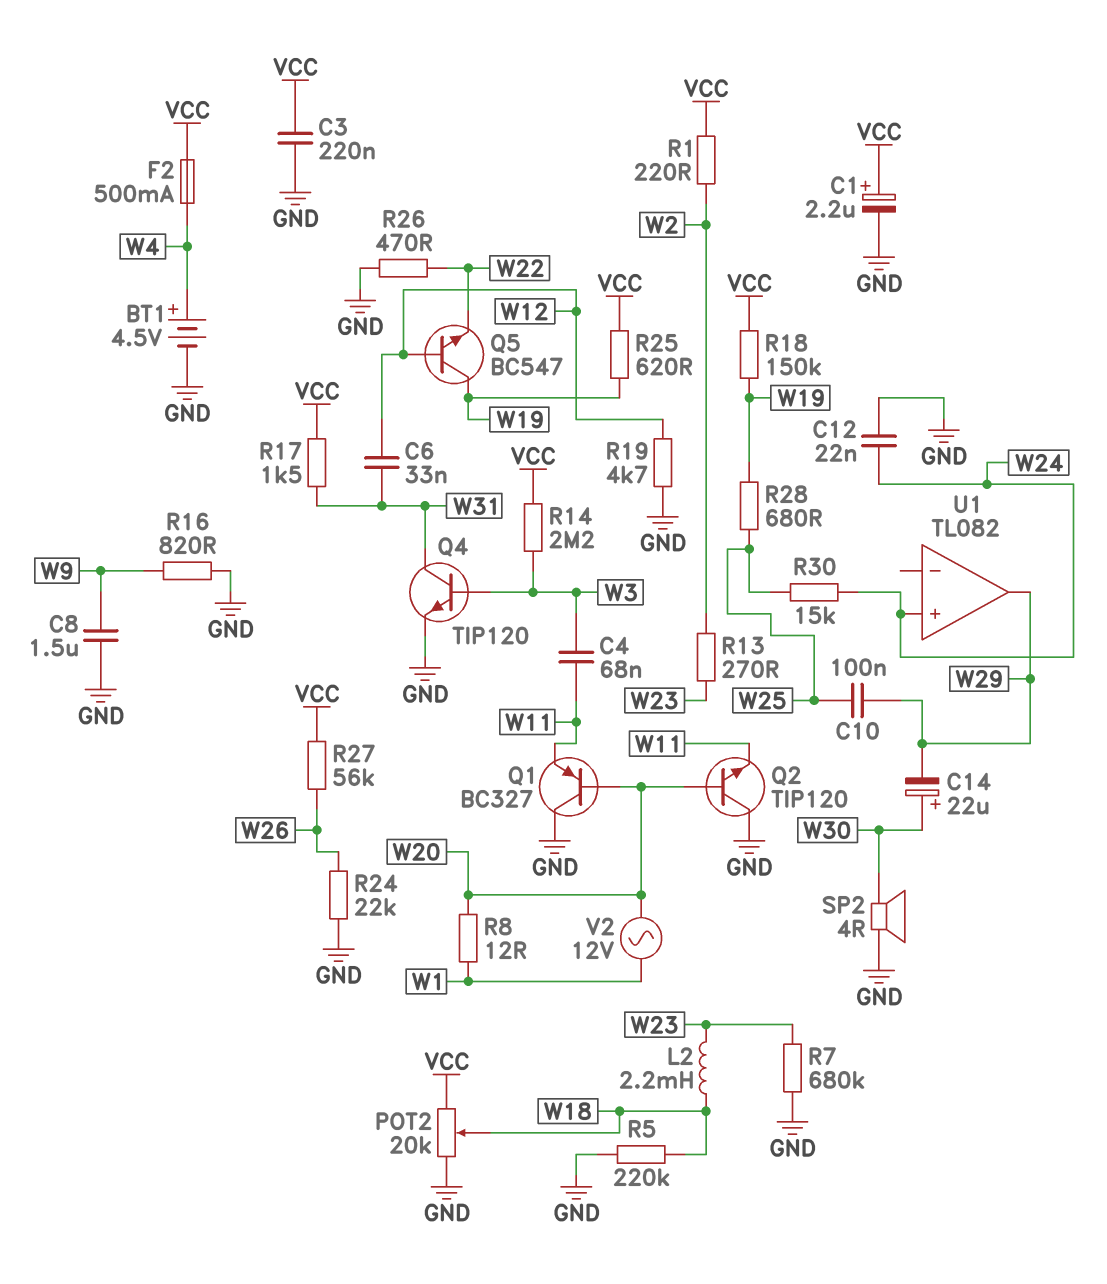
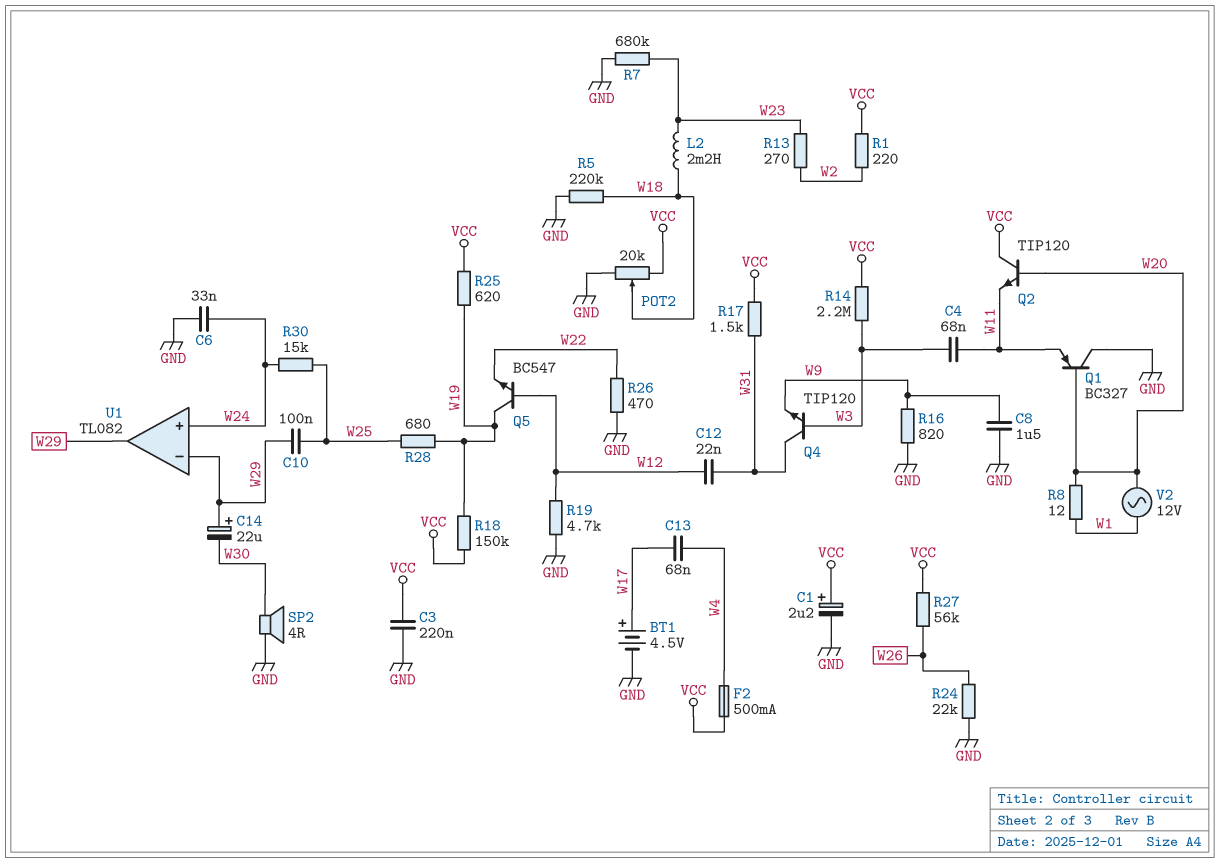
BT1: 4.5V (plus W4, minus GND) -> 4.5V (plus W17, minus GND)
C6: 33nF (W12, W31) -> 33nF (GND, W24)
C12: 22nF (GND, W24) -> 22nF (W12, W31)
C13: none -> 68nF (W4, W17)
C14: 22uF (plus W30, minus W29) -> 22uF (plus W29, minus W30)
Q2: NPN TIP120 (B W20, C GND, E W11) -> NPN TIP120 (B W20, C VCC, E W11)
Q4: NPN TIP120 (B W3, C W31, E GND) -> NPN TIP120 (B W3, C W31, E W9)
U1 pin in-: none -> W29

